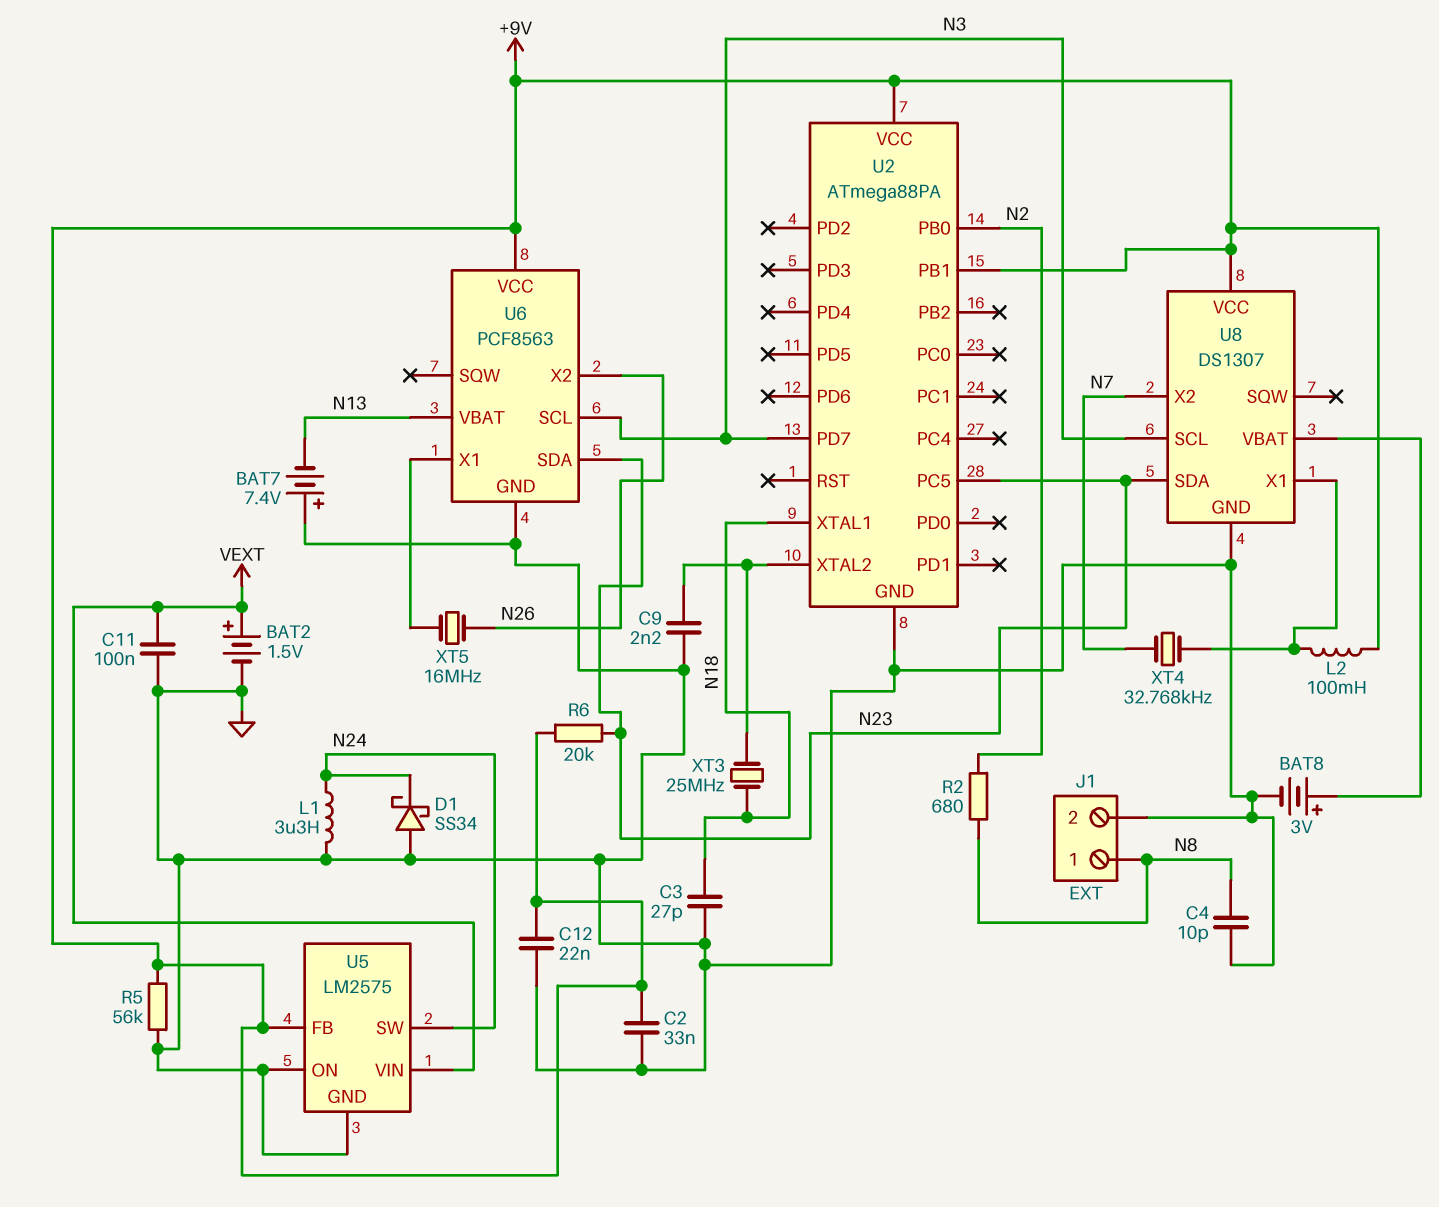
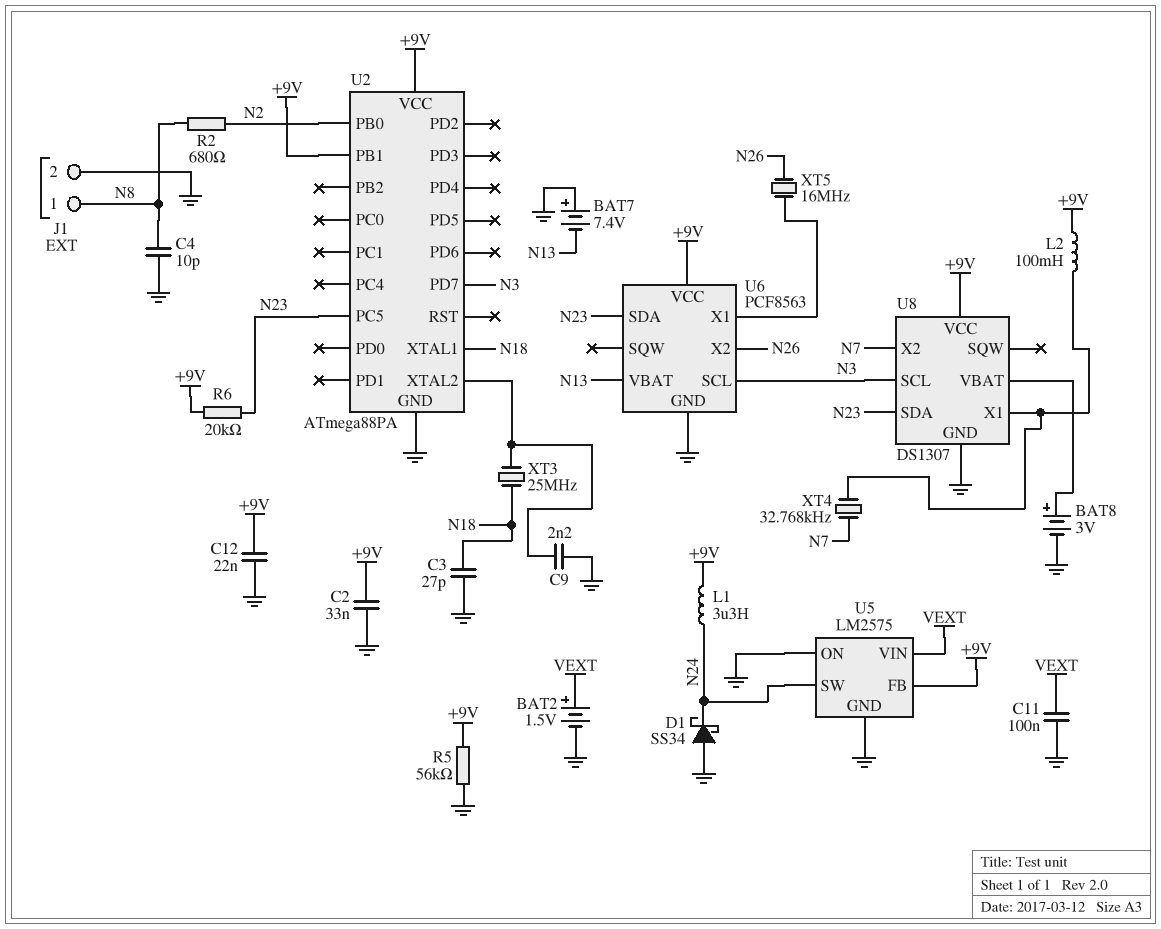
L1: 3.3uH (GND, N24) -> 3.3uH (+9V, N24)

